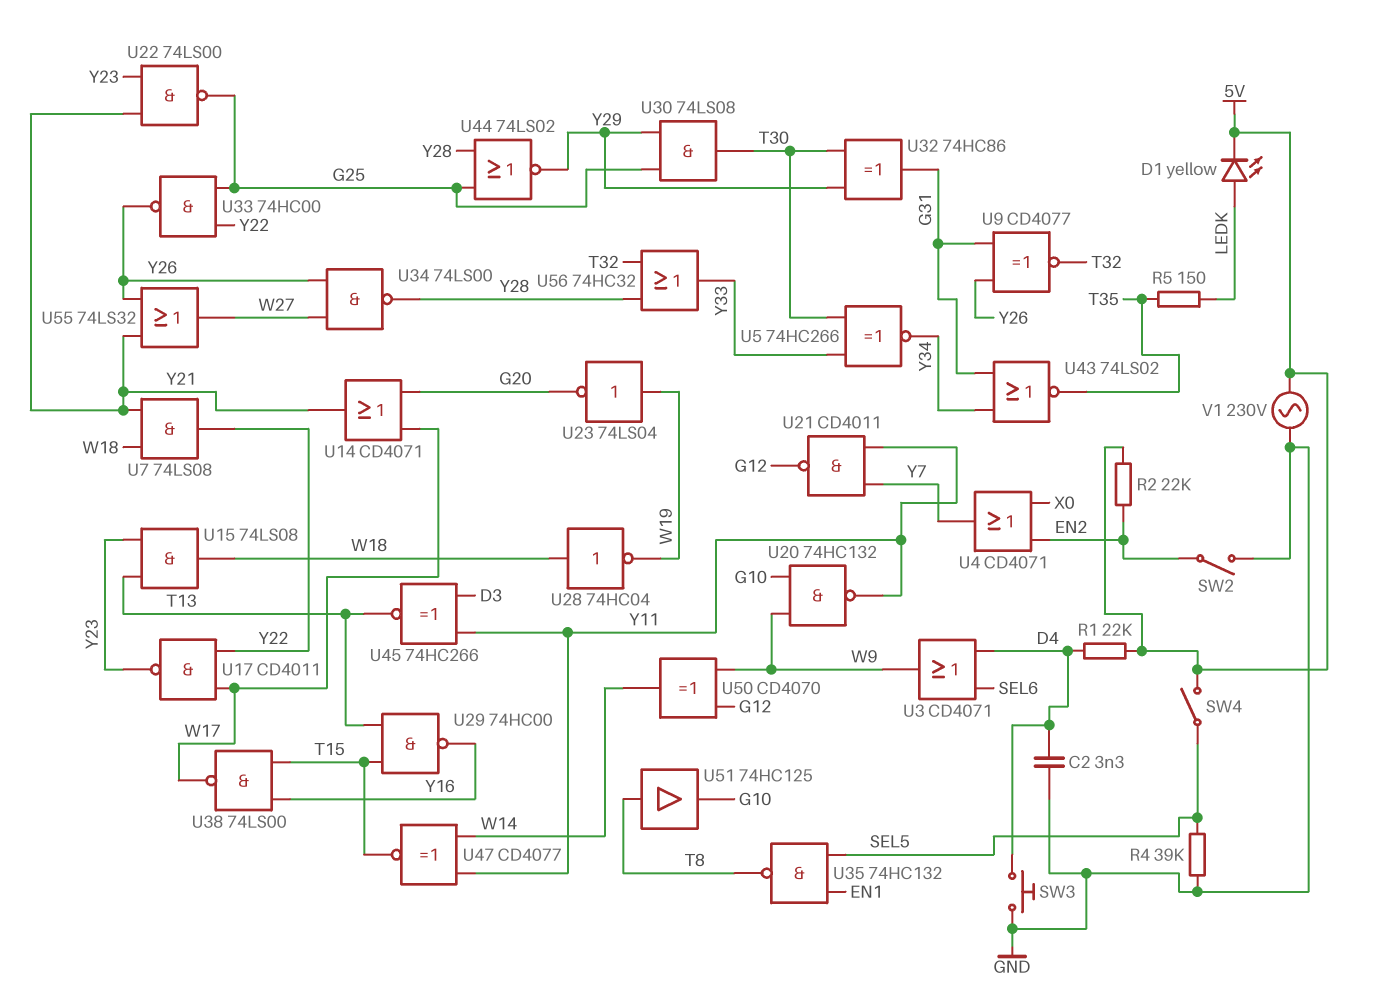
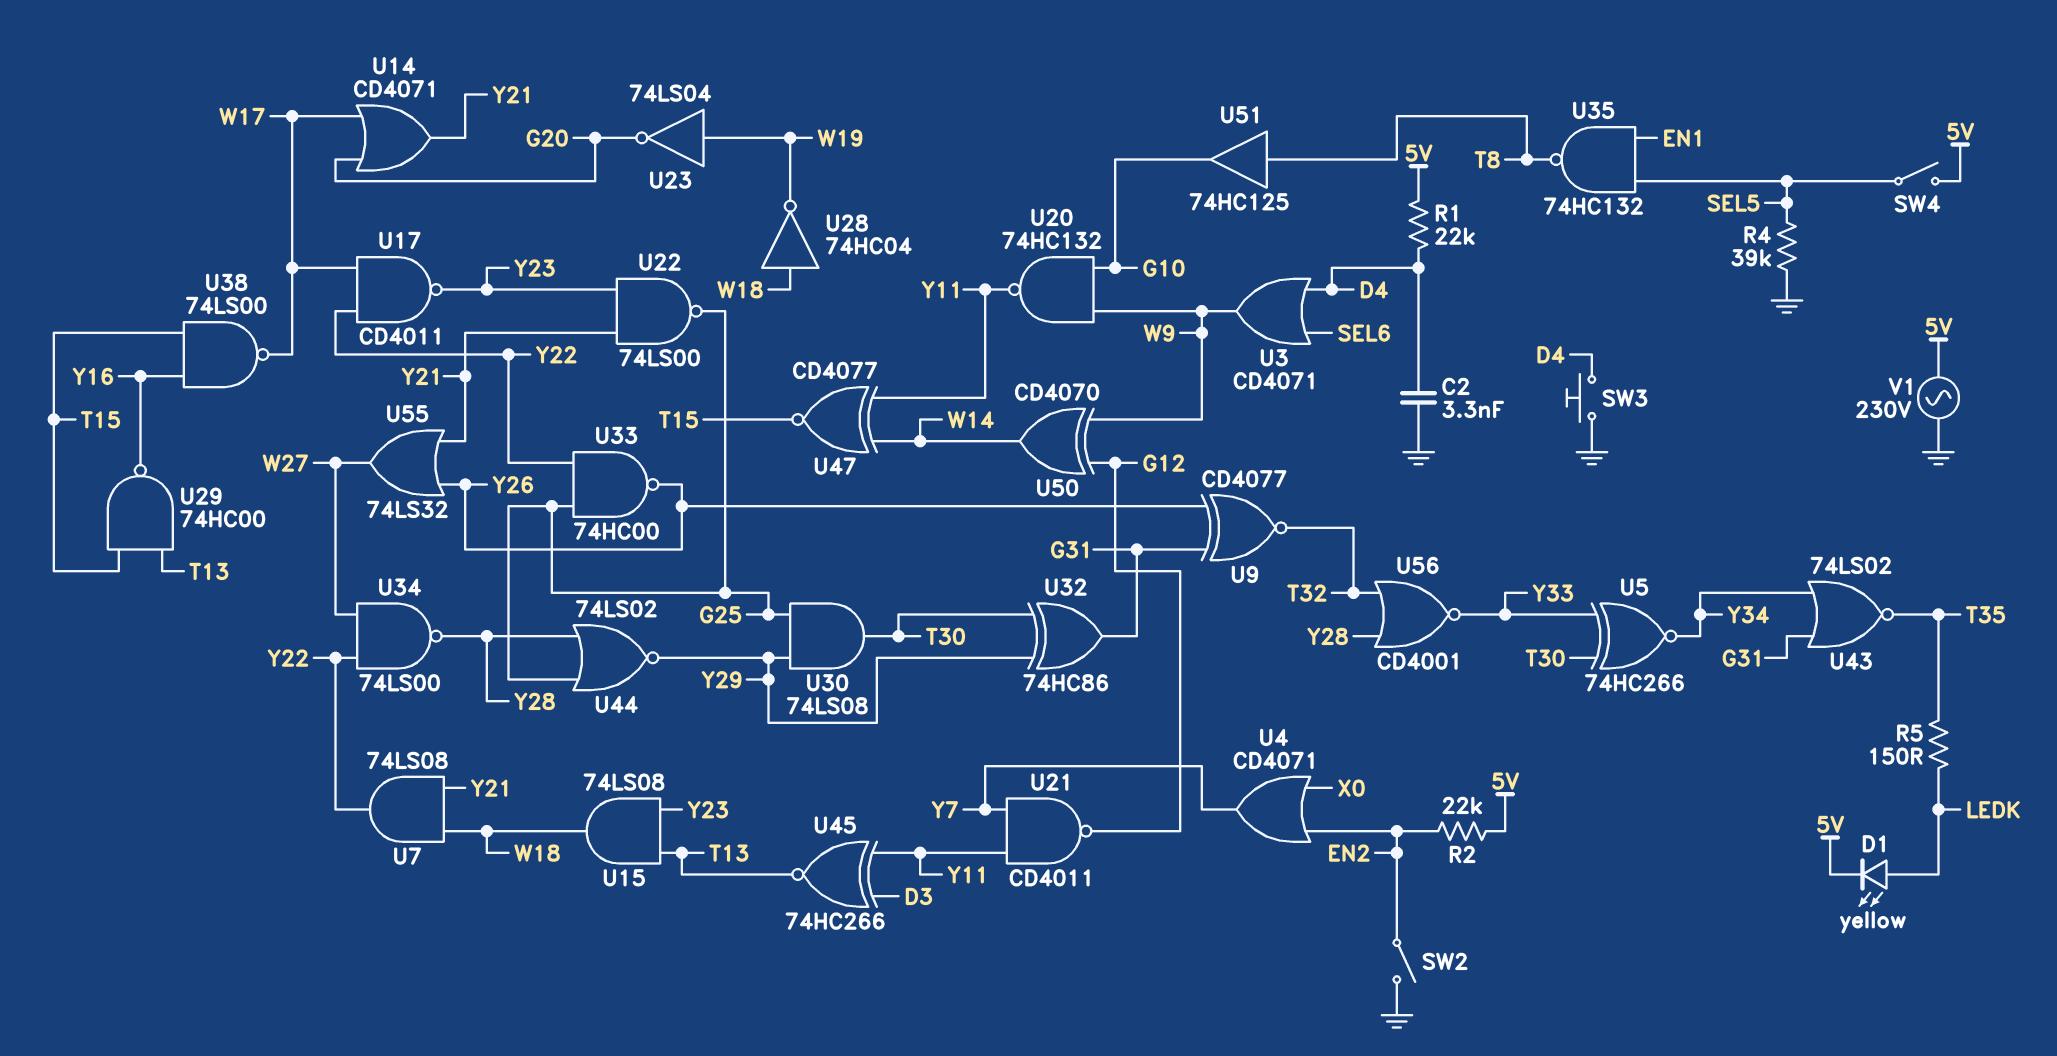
U34: NAND 74LS00 (in W27, in Y26, out Y28) -> NAND 74LS00 (in W27, in Y22, out Y28)
U56: OR 74HC32 (in T32, in Y28, out Y33) -> NOR CD4001 (in T32, in Y28, out Y33)

